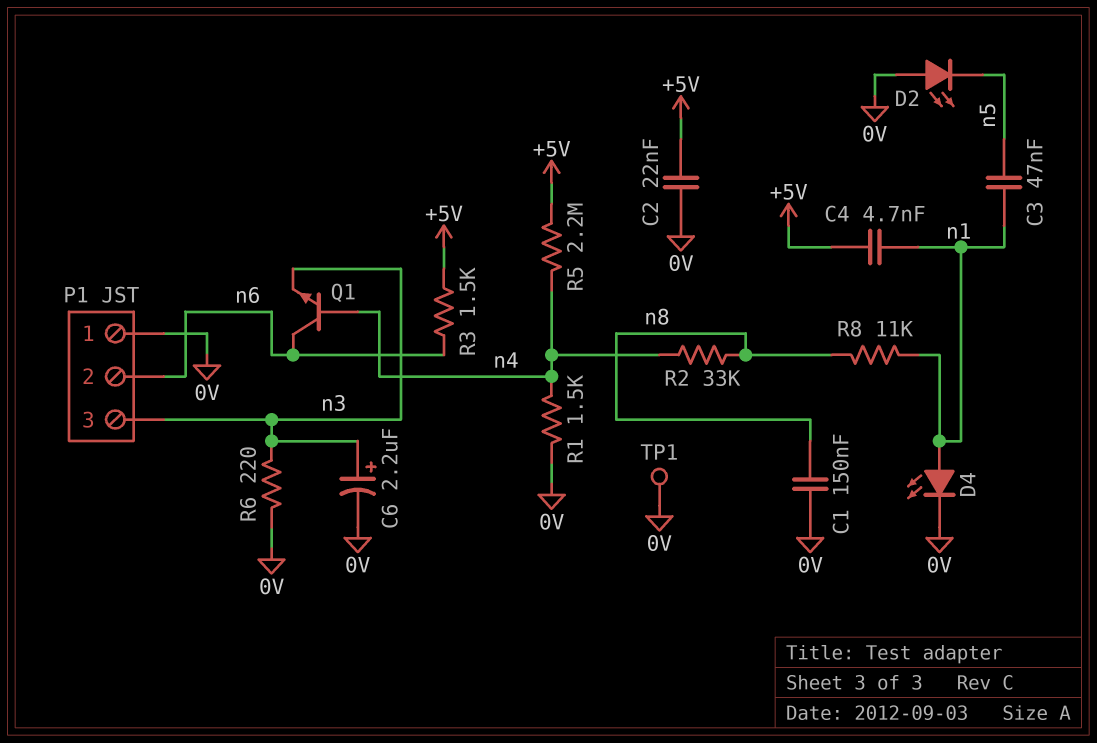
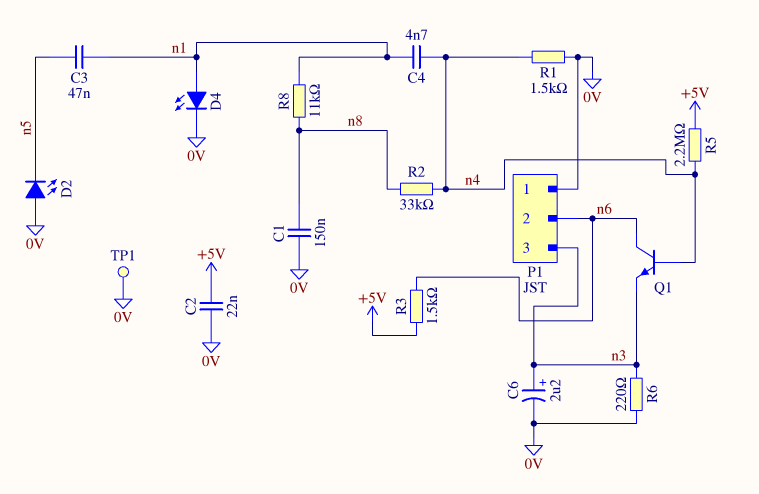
C4: 4.7nF (+5V, n1) -> 4.7nF (n1, n4)

